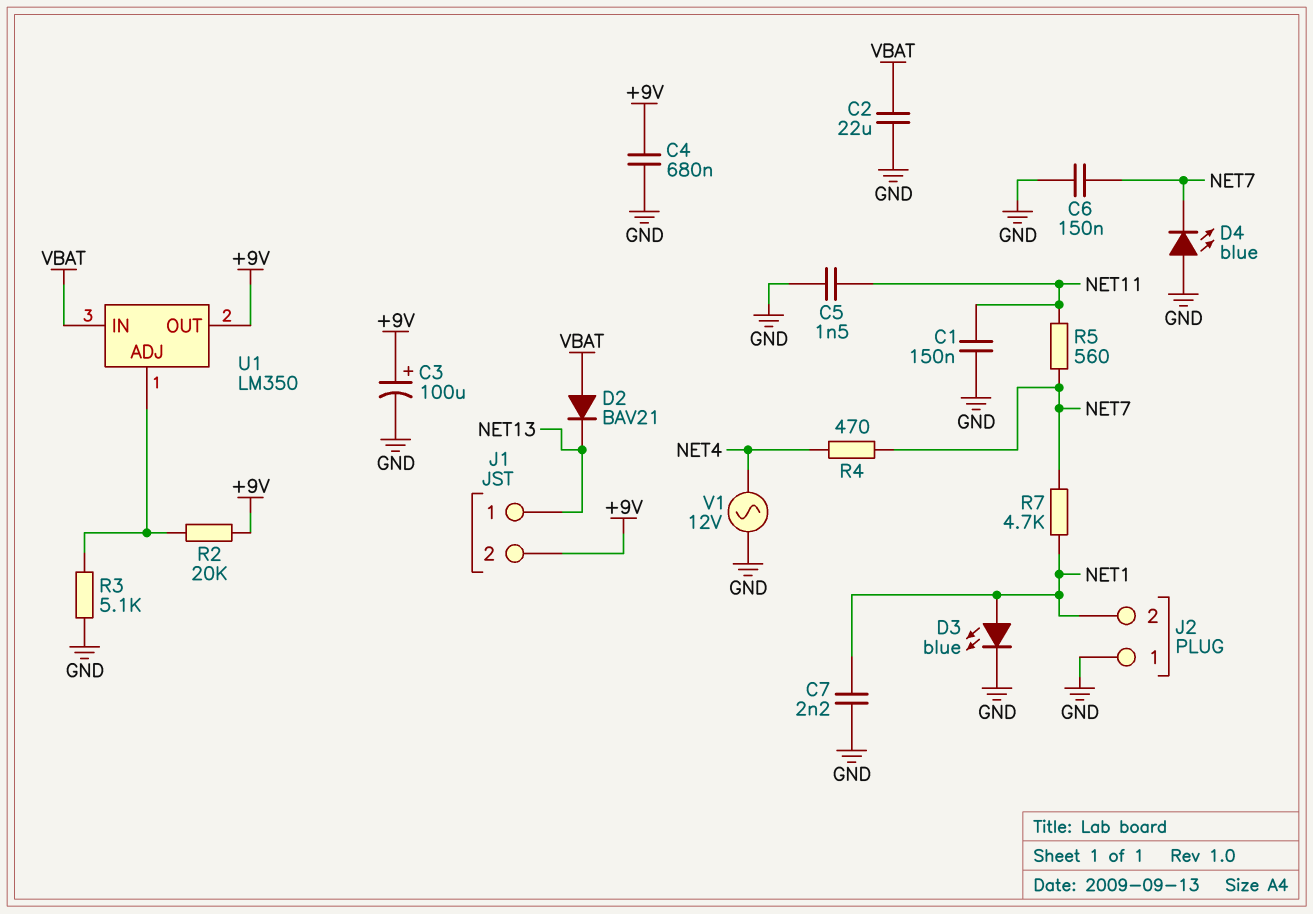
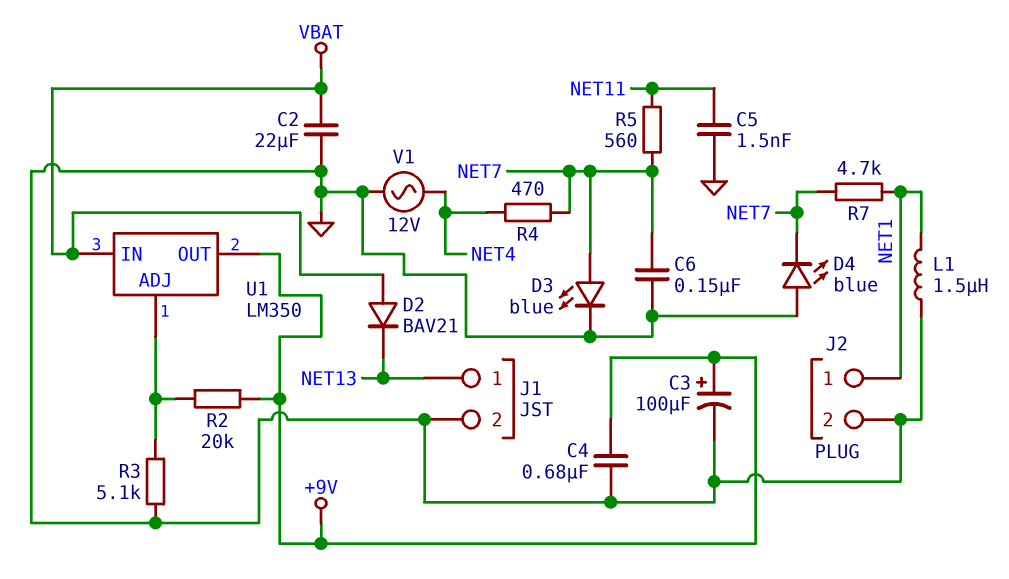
C1: 150nF (GND, NET11) -> none
C7: 2.2nF (GND, NET1) -> none
D3: LED blue (A NET1, K GND) -> LED blue (A NET7, K GND)
J1 pin 2: +9V -> GND
J2 pin 1: GND -> NET1
J2 pin 2: NET1 -> GND
L1: none -> 1.5uH (GND, NET1)

